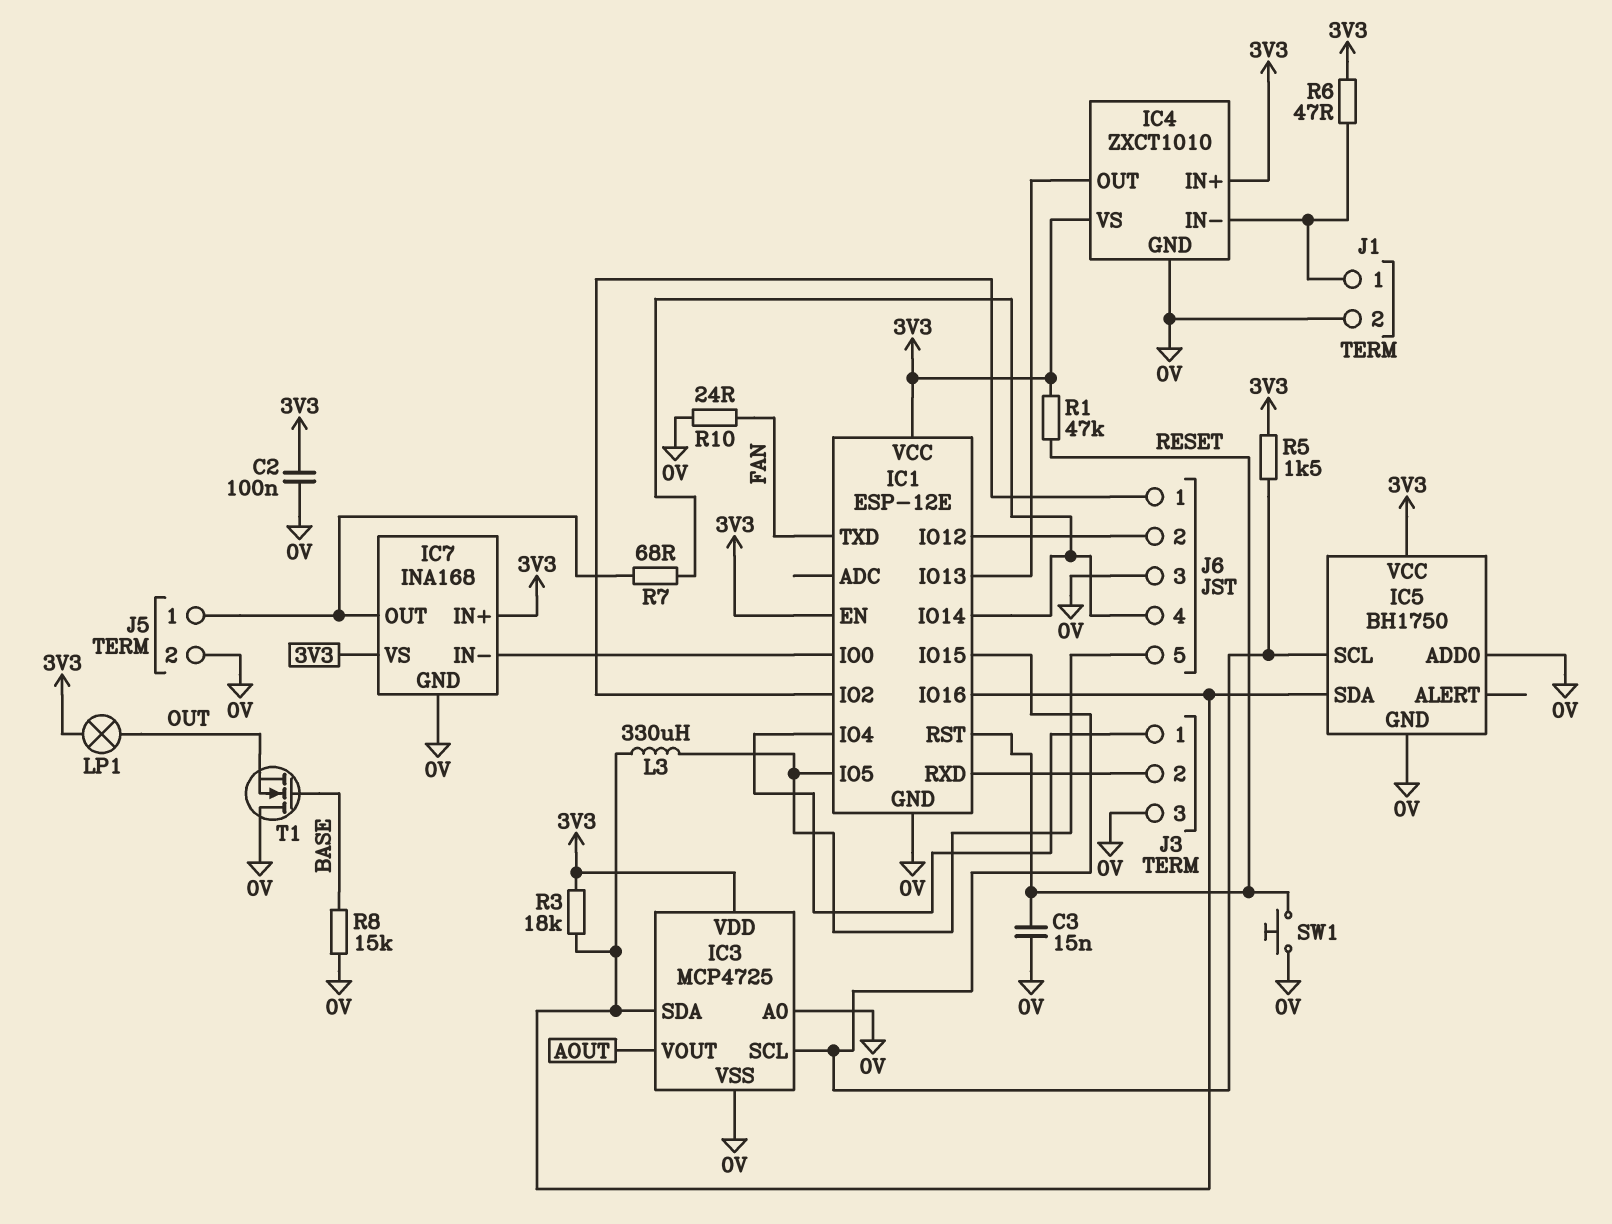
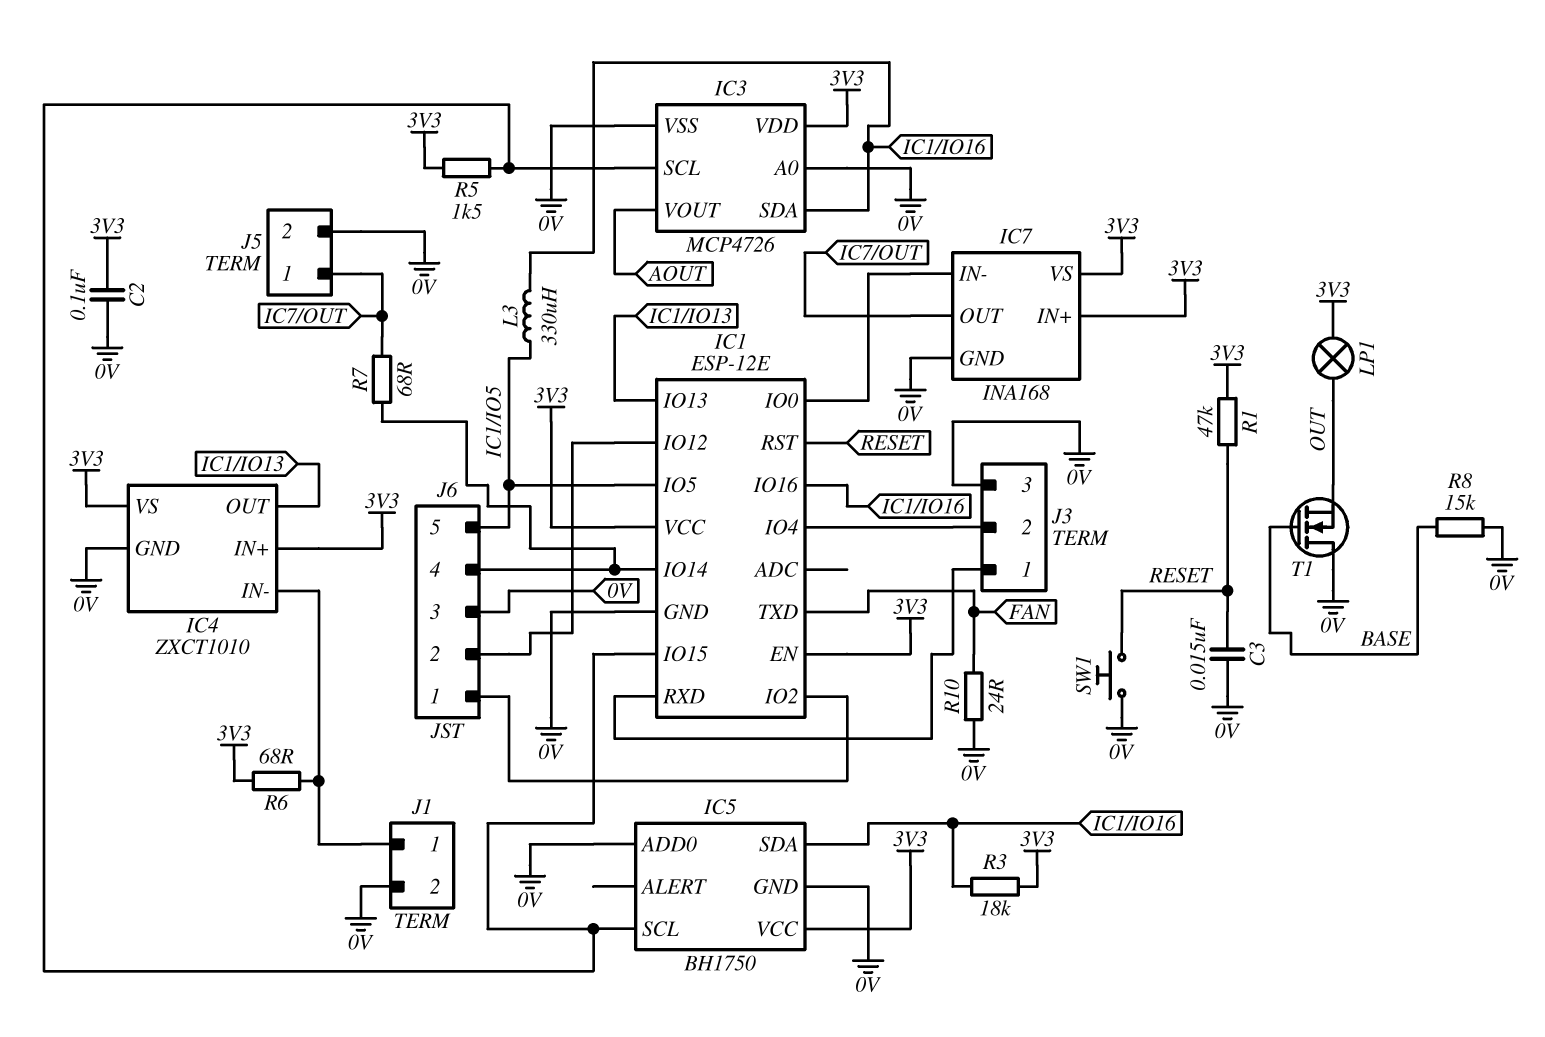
IC3: MCP4725 -> MCP4726
J3 pin 1: IC1/IO4 -> IC1/RXD
J3 pin 2: IC1/RXD -> IC1/IO4
R6: 47 (3V3, IC4/IN-) -> 68 (3V3, IC4/IN-)

